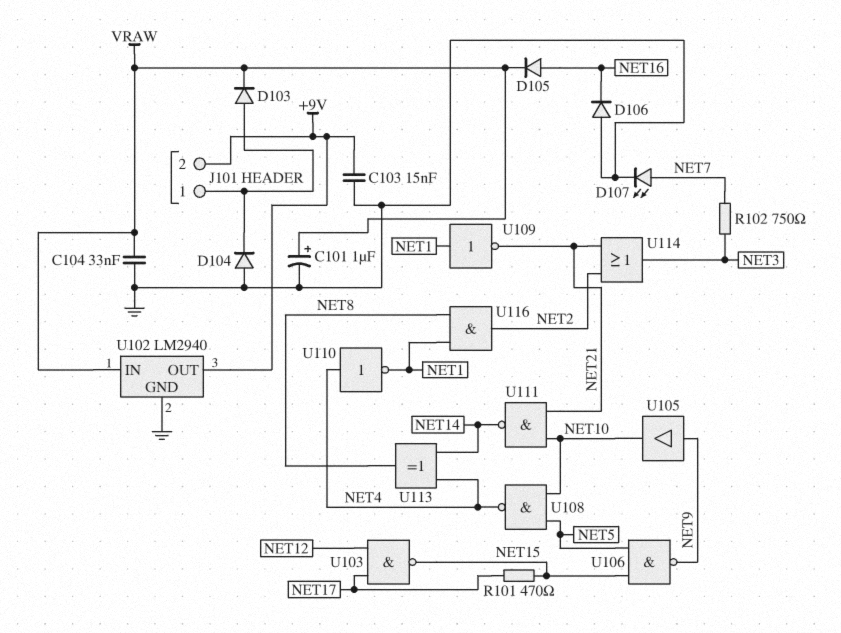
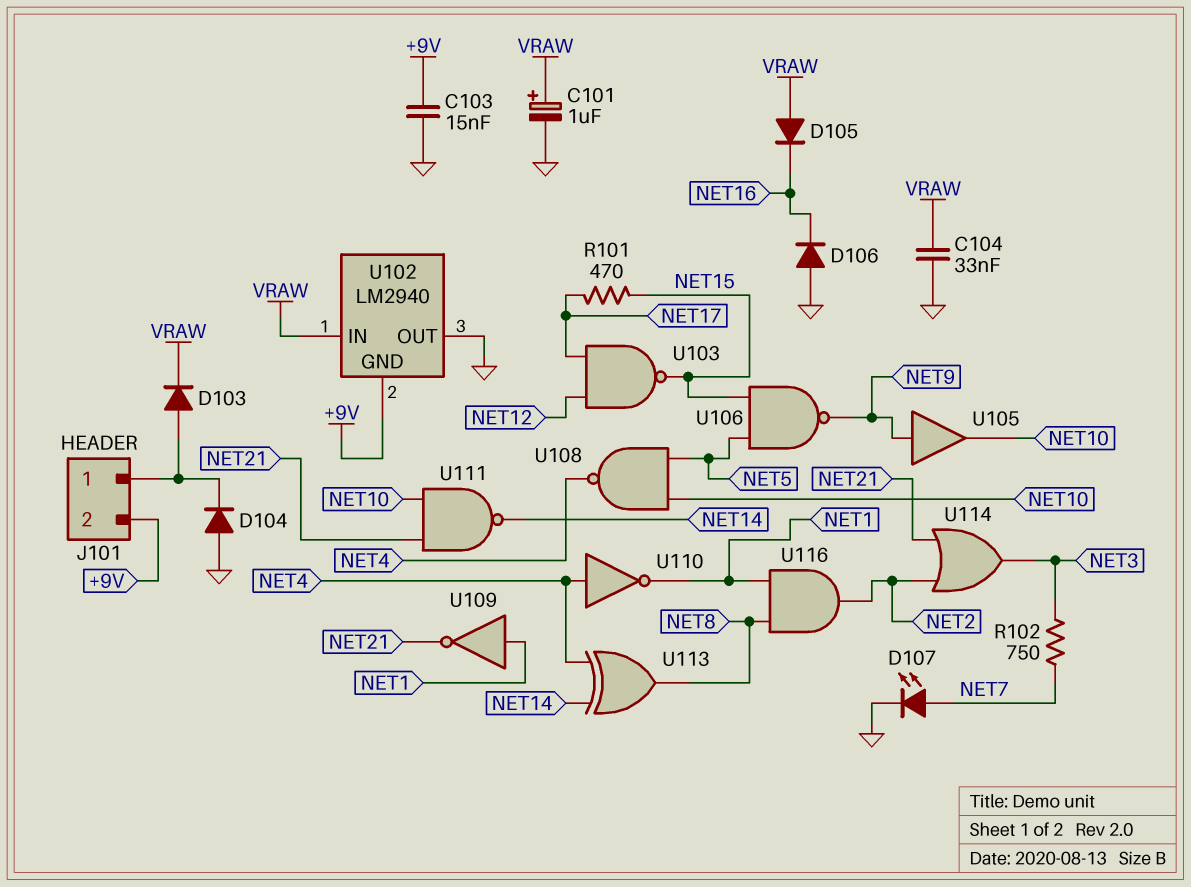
D105: diode (A NET16, K VRAW) -> diode (A VRAW, K NET16)
U102 pin GND: GND -> +9V
U102 pin OUT: +9V -> GND

